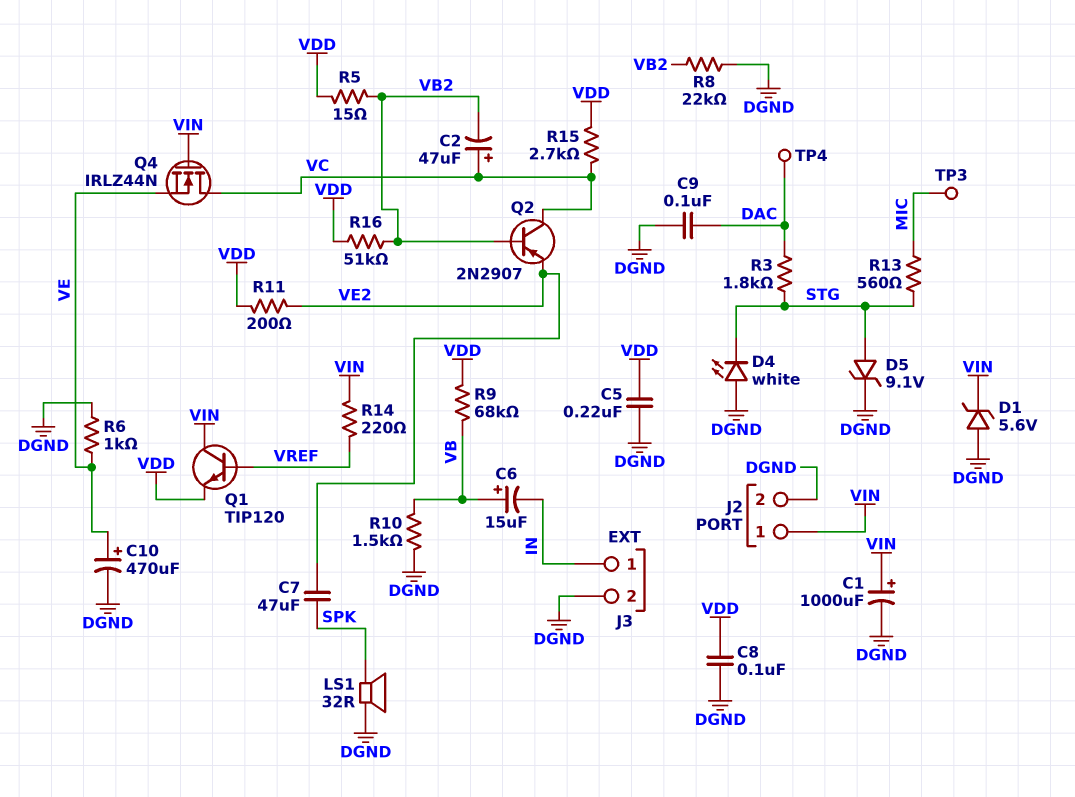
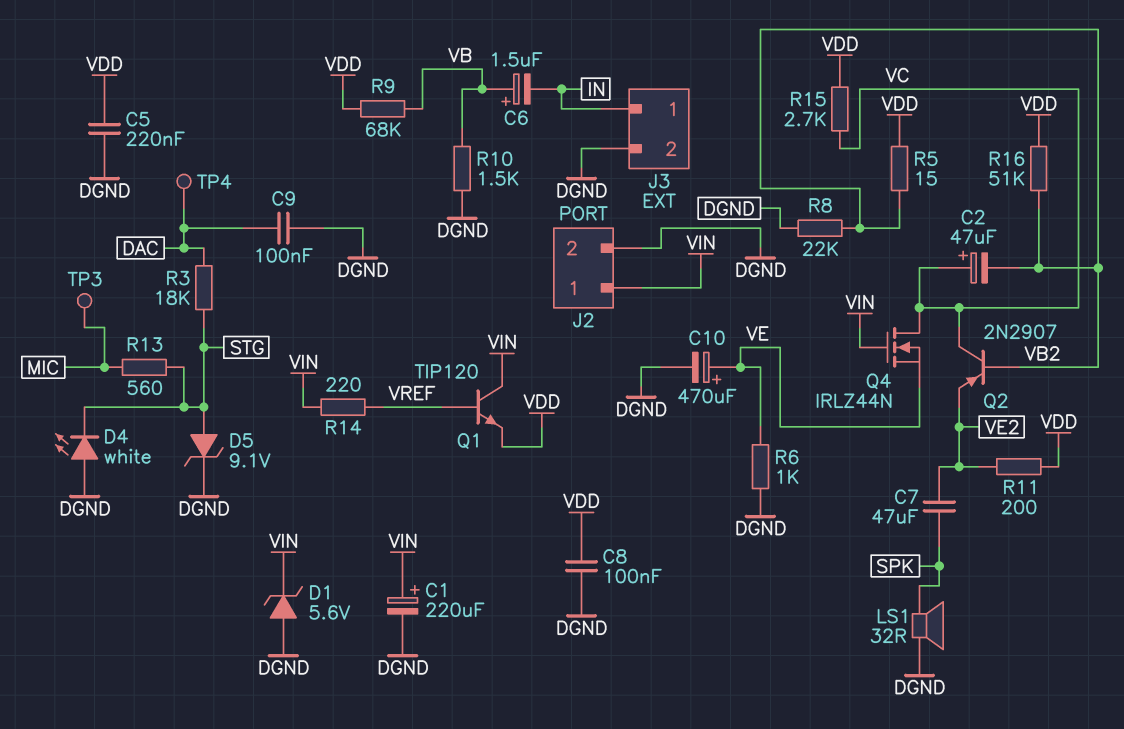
C1: 1000uF (plus VIN, minus DGND) -> 220uF (plus VIN, minus DGND)
C6: 15uF (plus VB, minus IN) -> 1.5uF (plus VB, minus IN)
R3: 1.8k (DAC, STG) -> 18k (DAC, STG)

